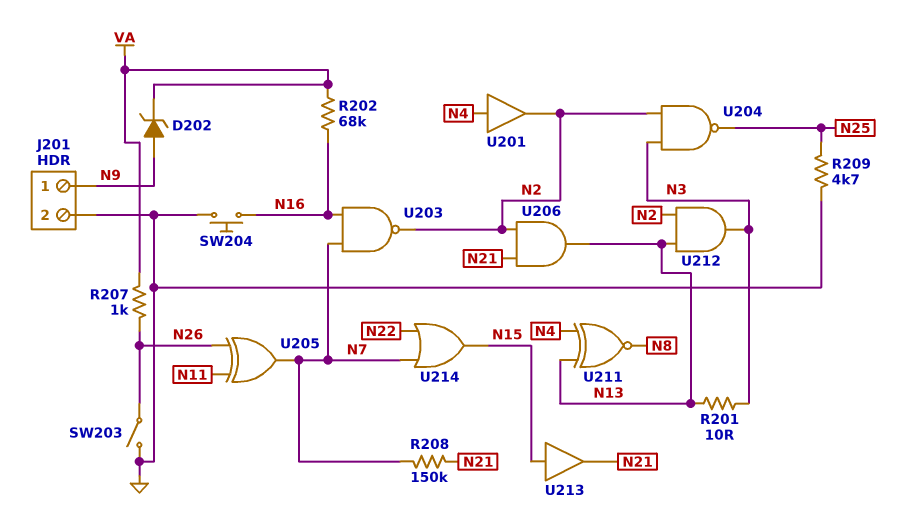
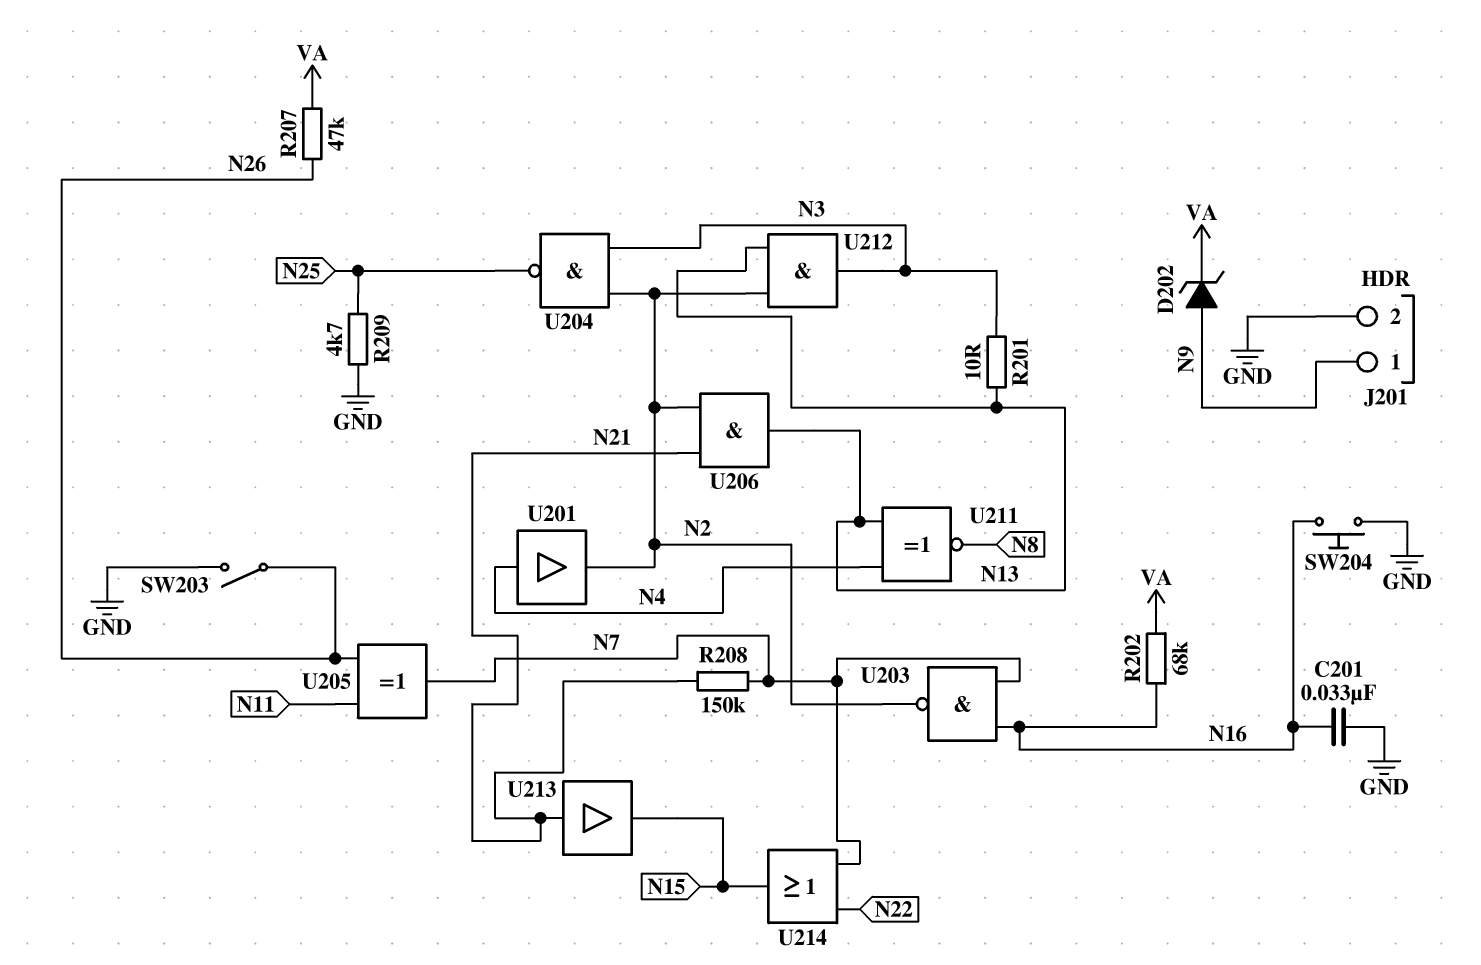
C201: none -> 33nF (GND, N16)
R207: 1k (N26, VA) -> 47k (N26, VA)
U213: buffer (in N15, out N21) -> buffer (in N21, out N15)

